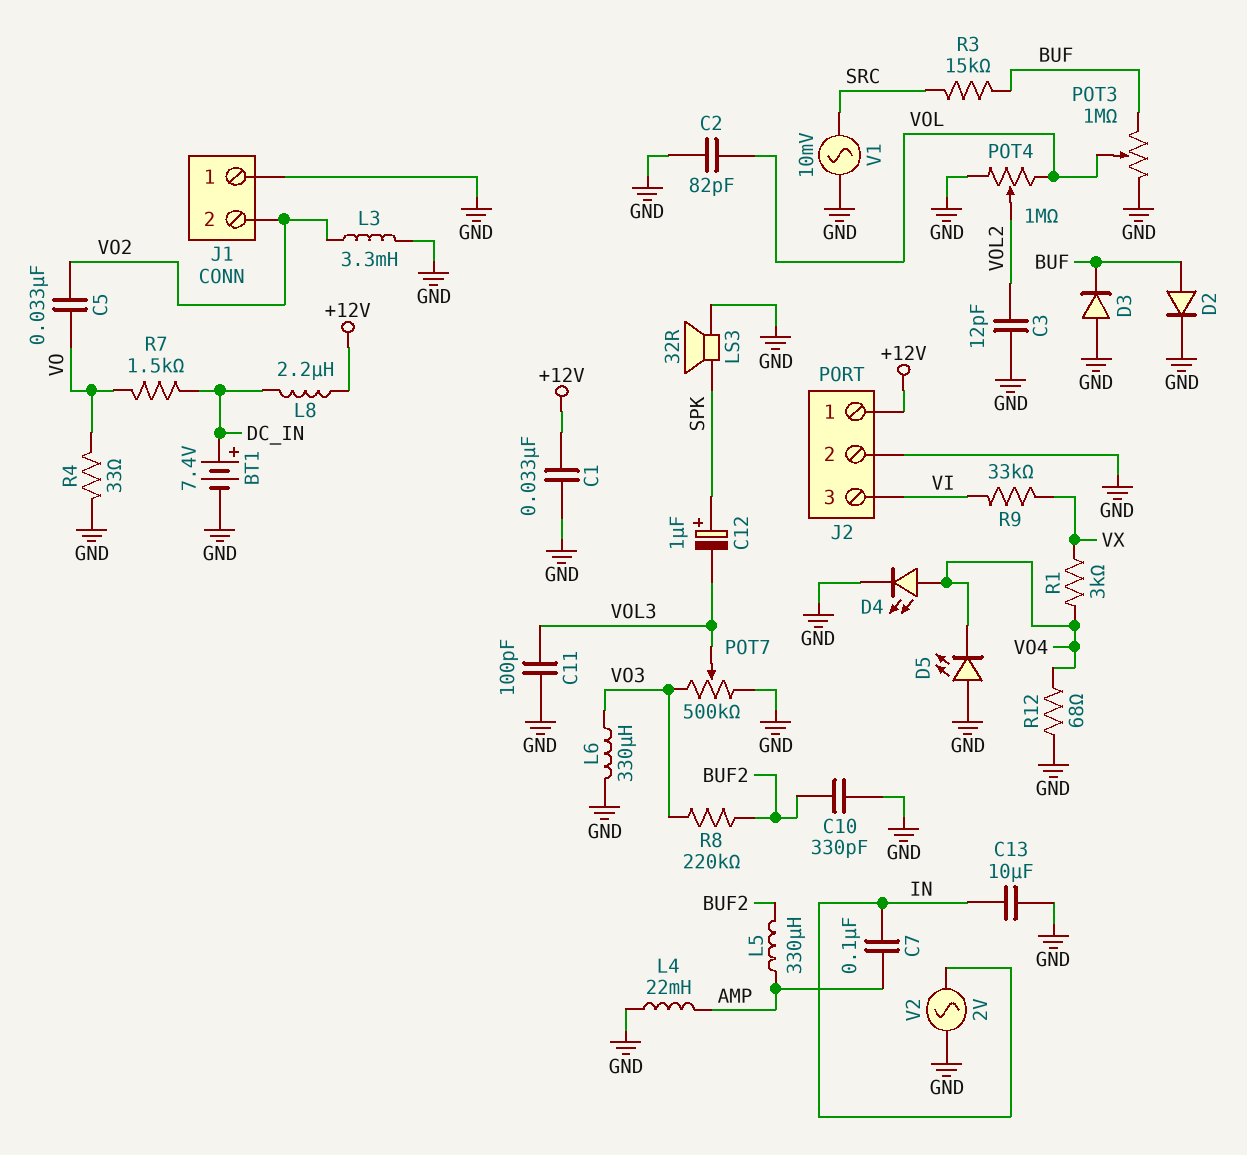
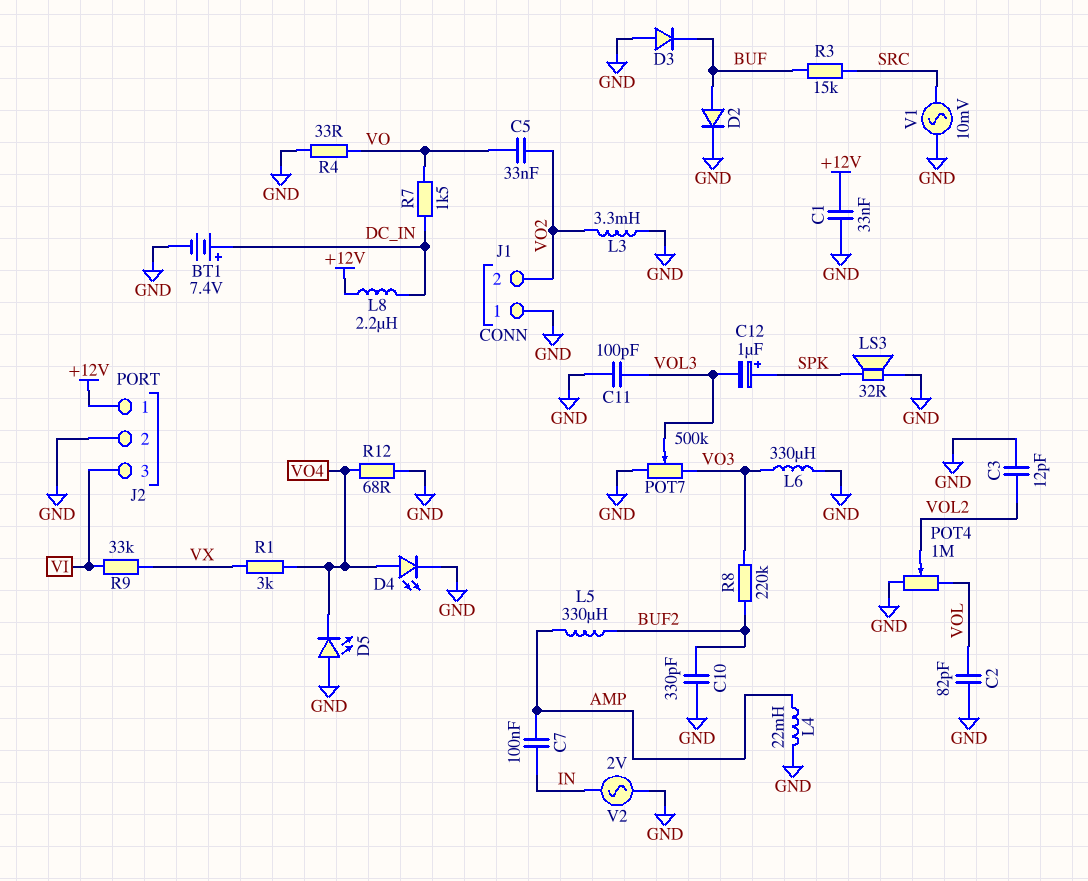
C13: 10uF (GND, IN) -> none
POT3: 1M (BUF, GND, wiper VOL) -> none

